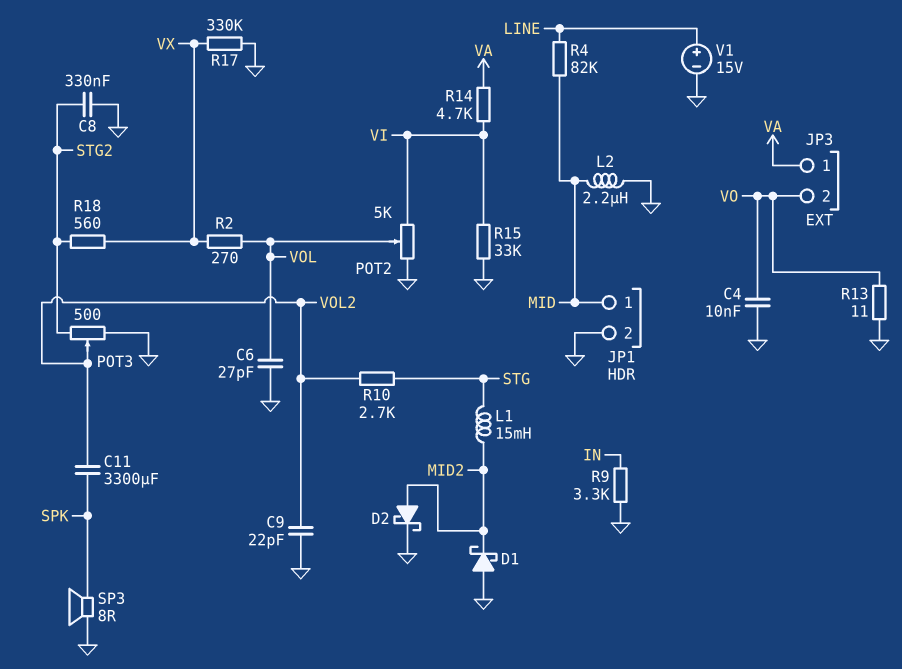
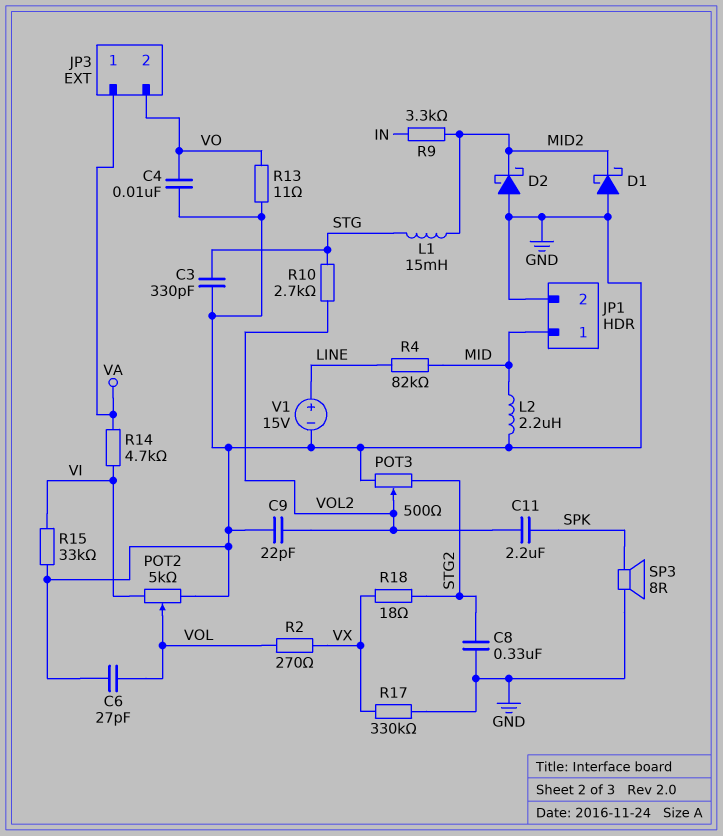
C3: none -> 330pF (GND, STG)
C11: 3300uF (SPK, VOL2) -> 2.2uF (SPK, VOL2)
D2: schottky (A MID2, K GND) -> schottky (A GND, K MID2)
R9: 3.3k (GND, IN) -> 3.3k (IN, MID2)
R18: 560 (STG2, VX) -> 18 (STG2, VX)

